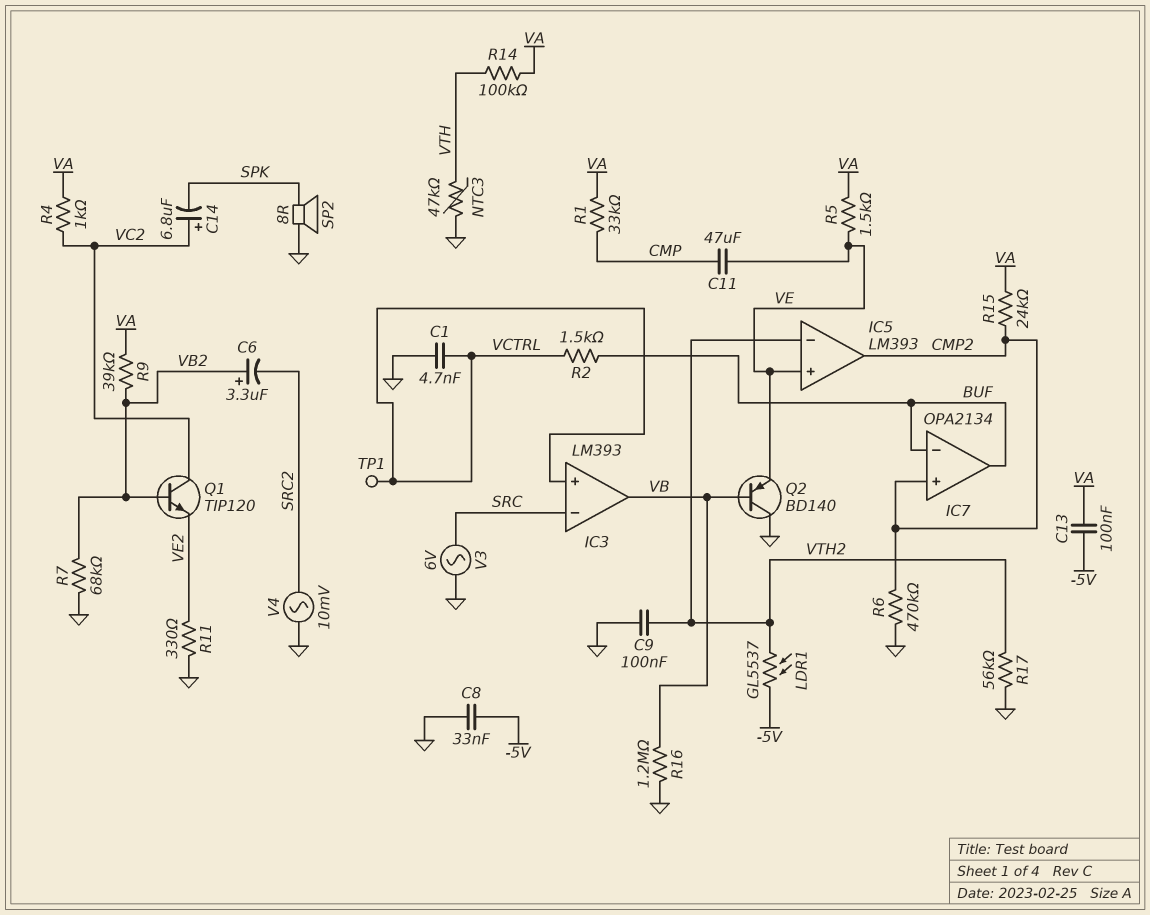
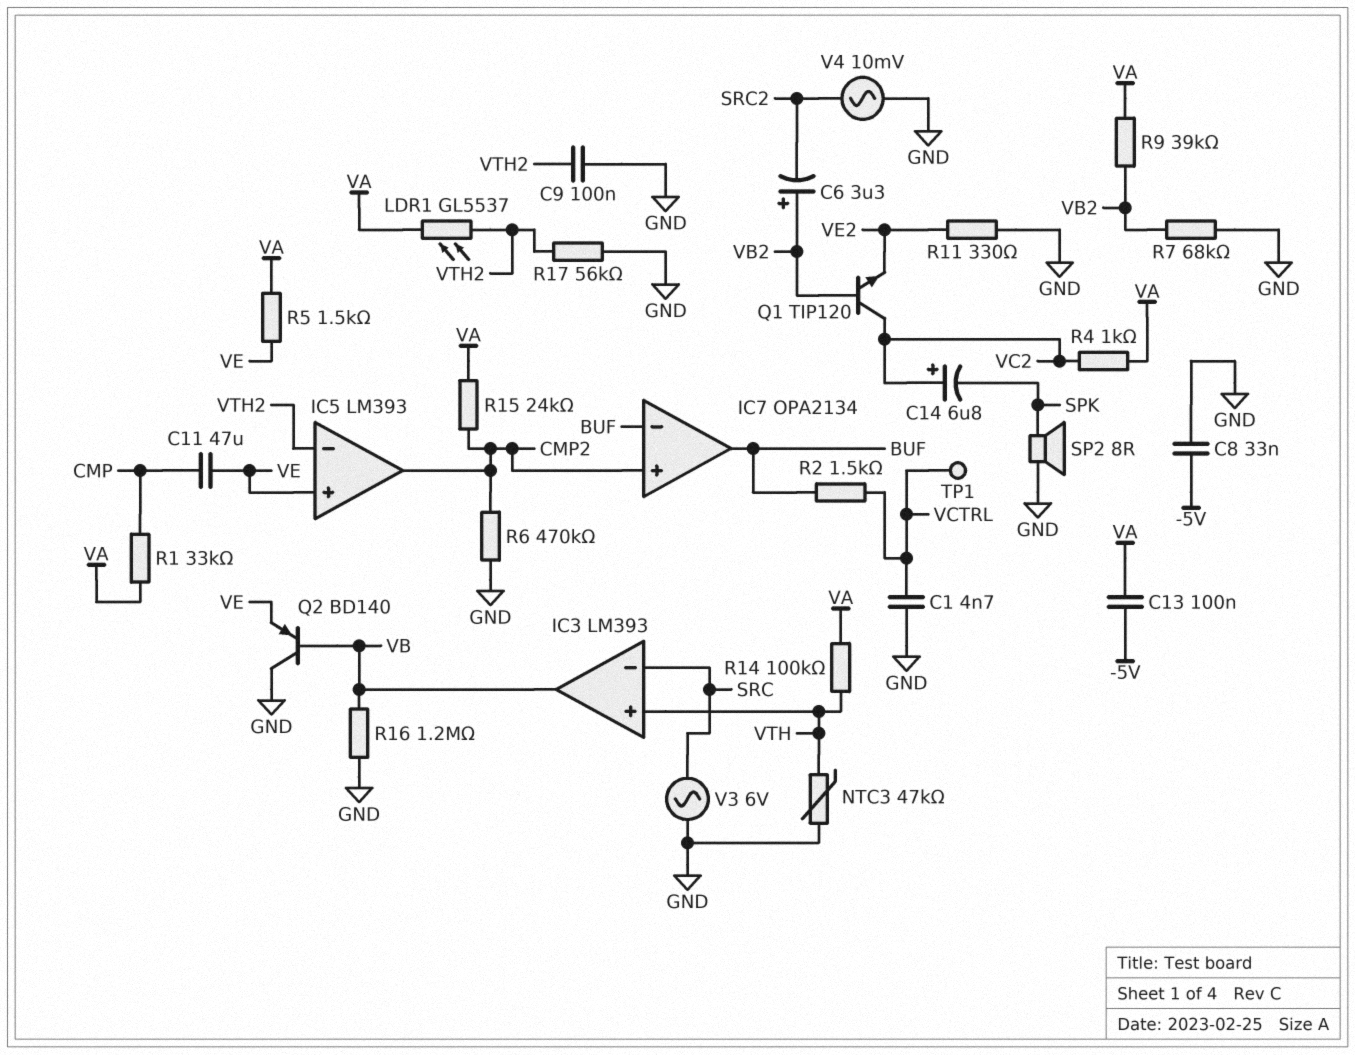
IC3 pin in+: VCTRL -> VTH
LDR1: GL5537 (-5V, VTH2) -> GL5537 (VA, VTH2)

